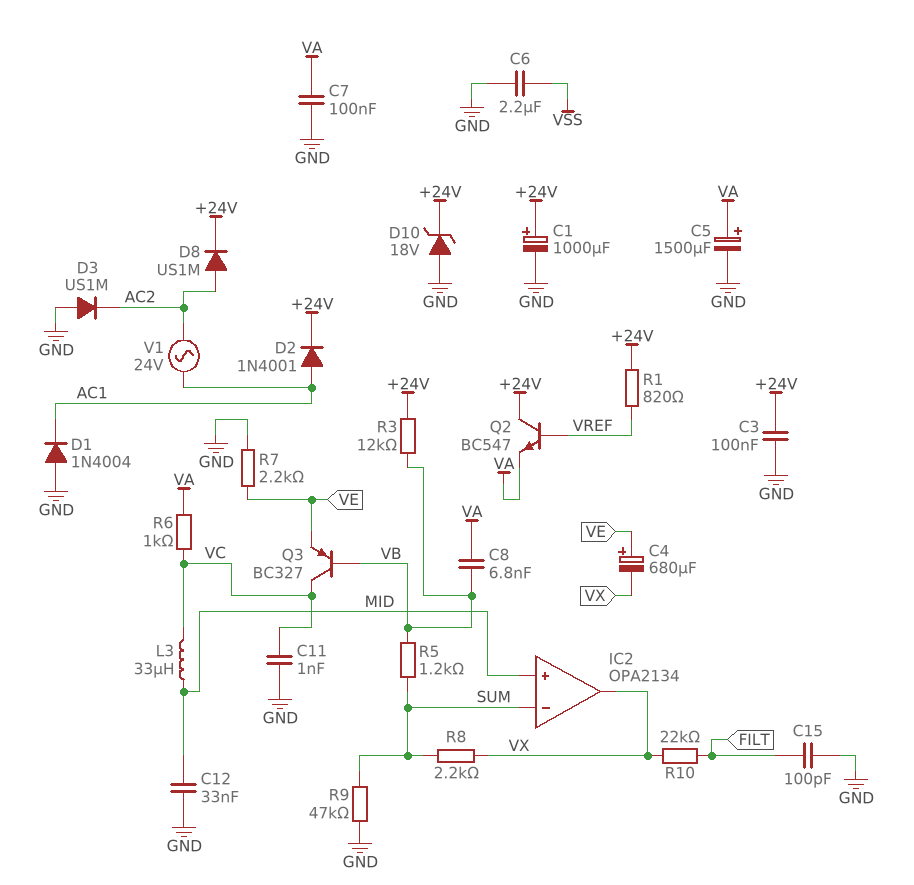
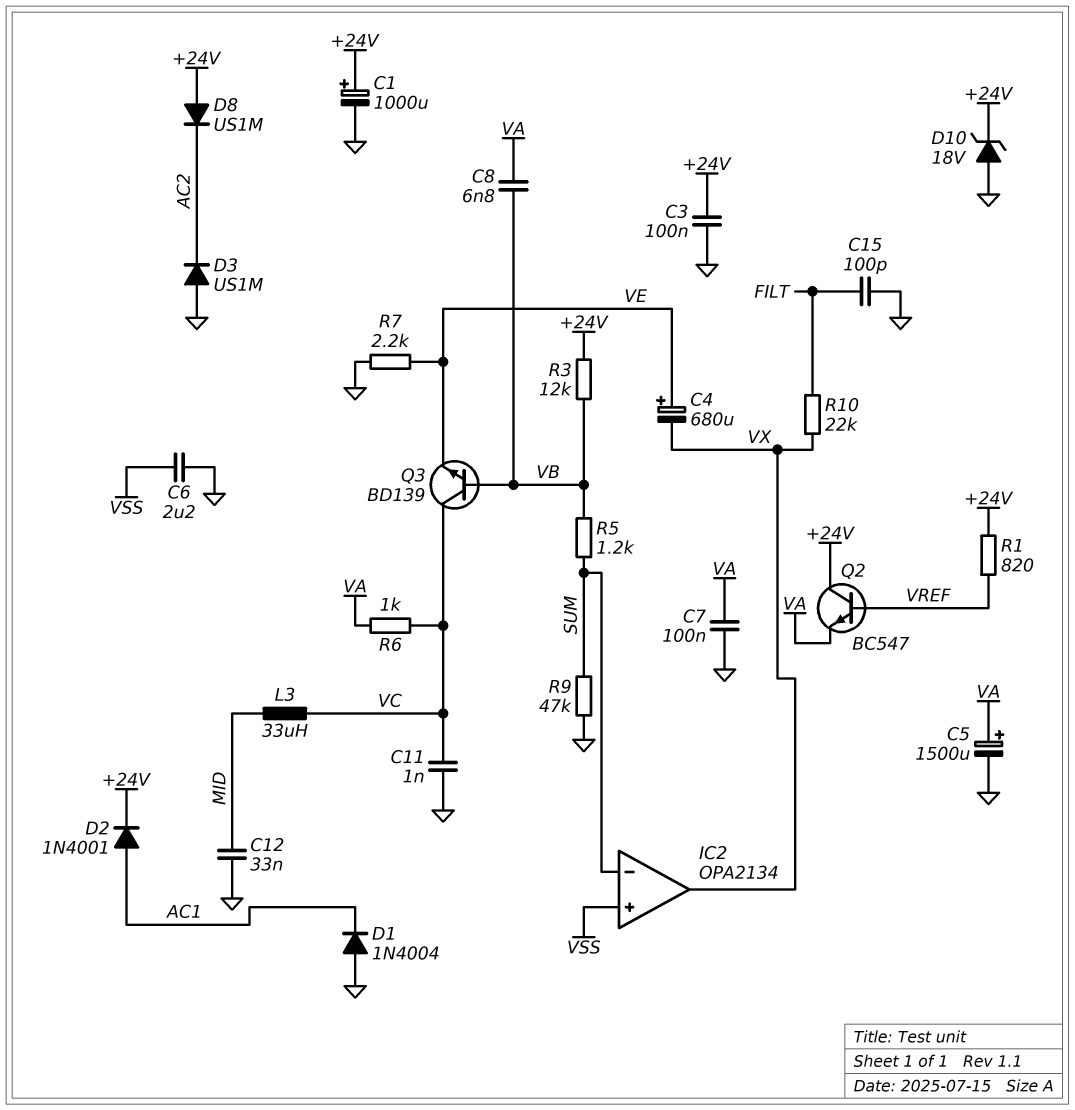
D8: diode US1M (A AC2, K +24V) -> diode US1M (A +24V, K AC2)
IC2 pin in+: MID -> VSS
Q3: PNP BC327 (B VB, C VC, E VE) -> NPN BD139 (B VB, C VC, E VE)
R8: 2.2k (SUM, VX) -> none
V1: AC 24V (AC1, AC2) -> none

